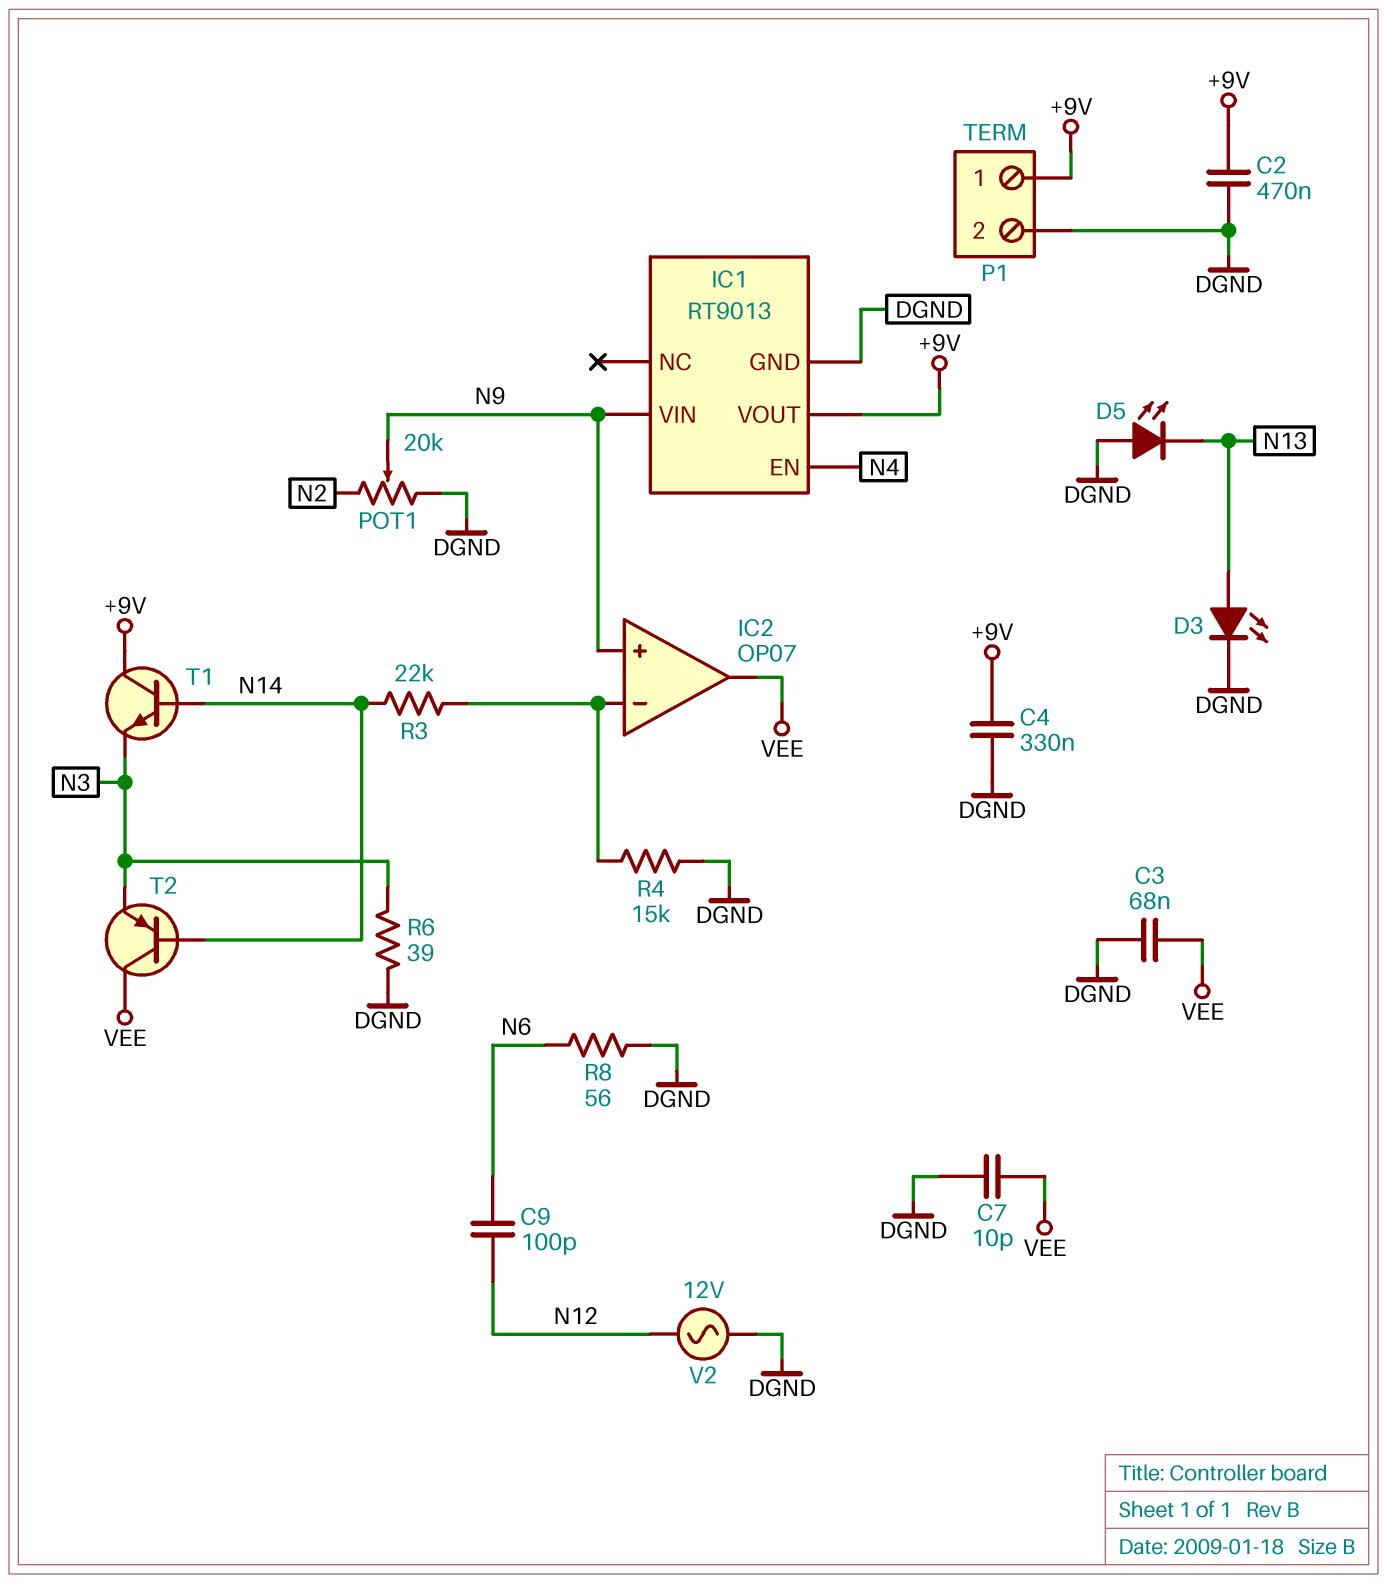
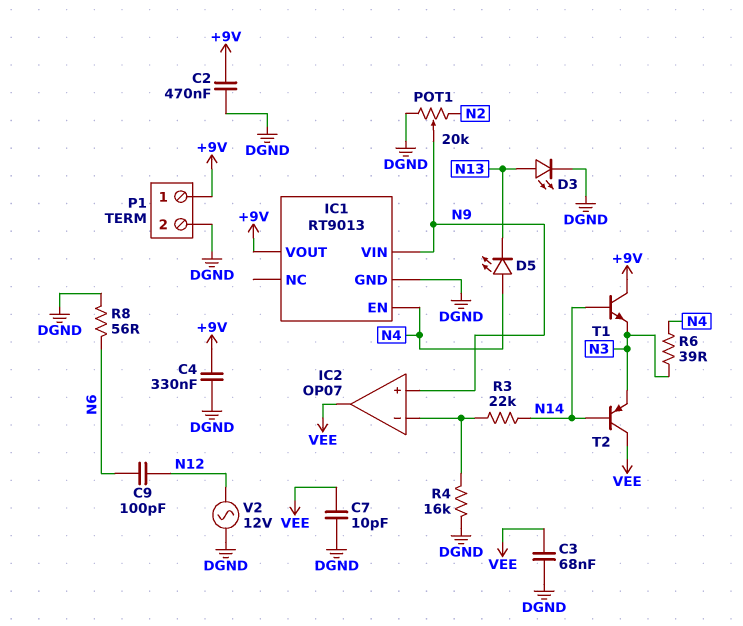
D5: LED (A DGND, K N13) -> LED (A N4, K N13)
R4: 15k (DGND, IC2/in-) -> 16k (DGND, IC2/in-)
R6: 39 (DGND, N3) -> 39 (N3, N4)

